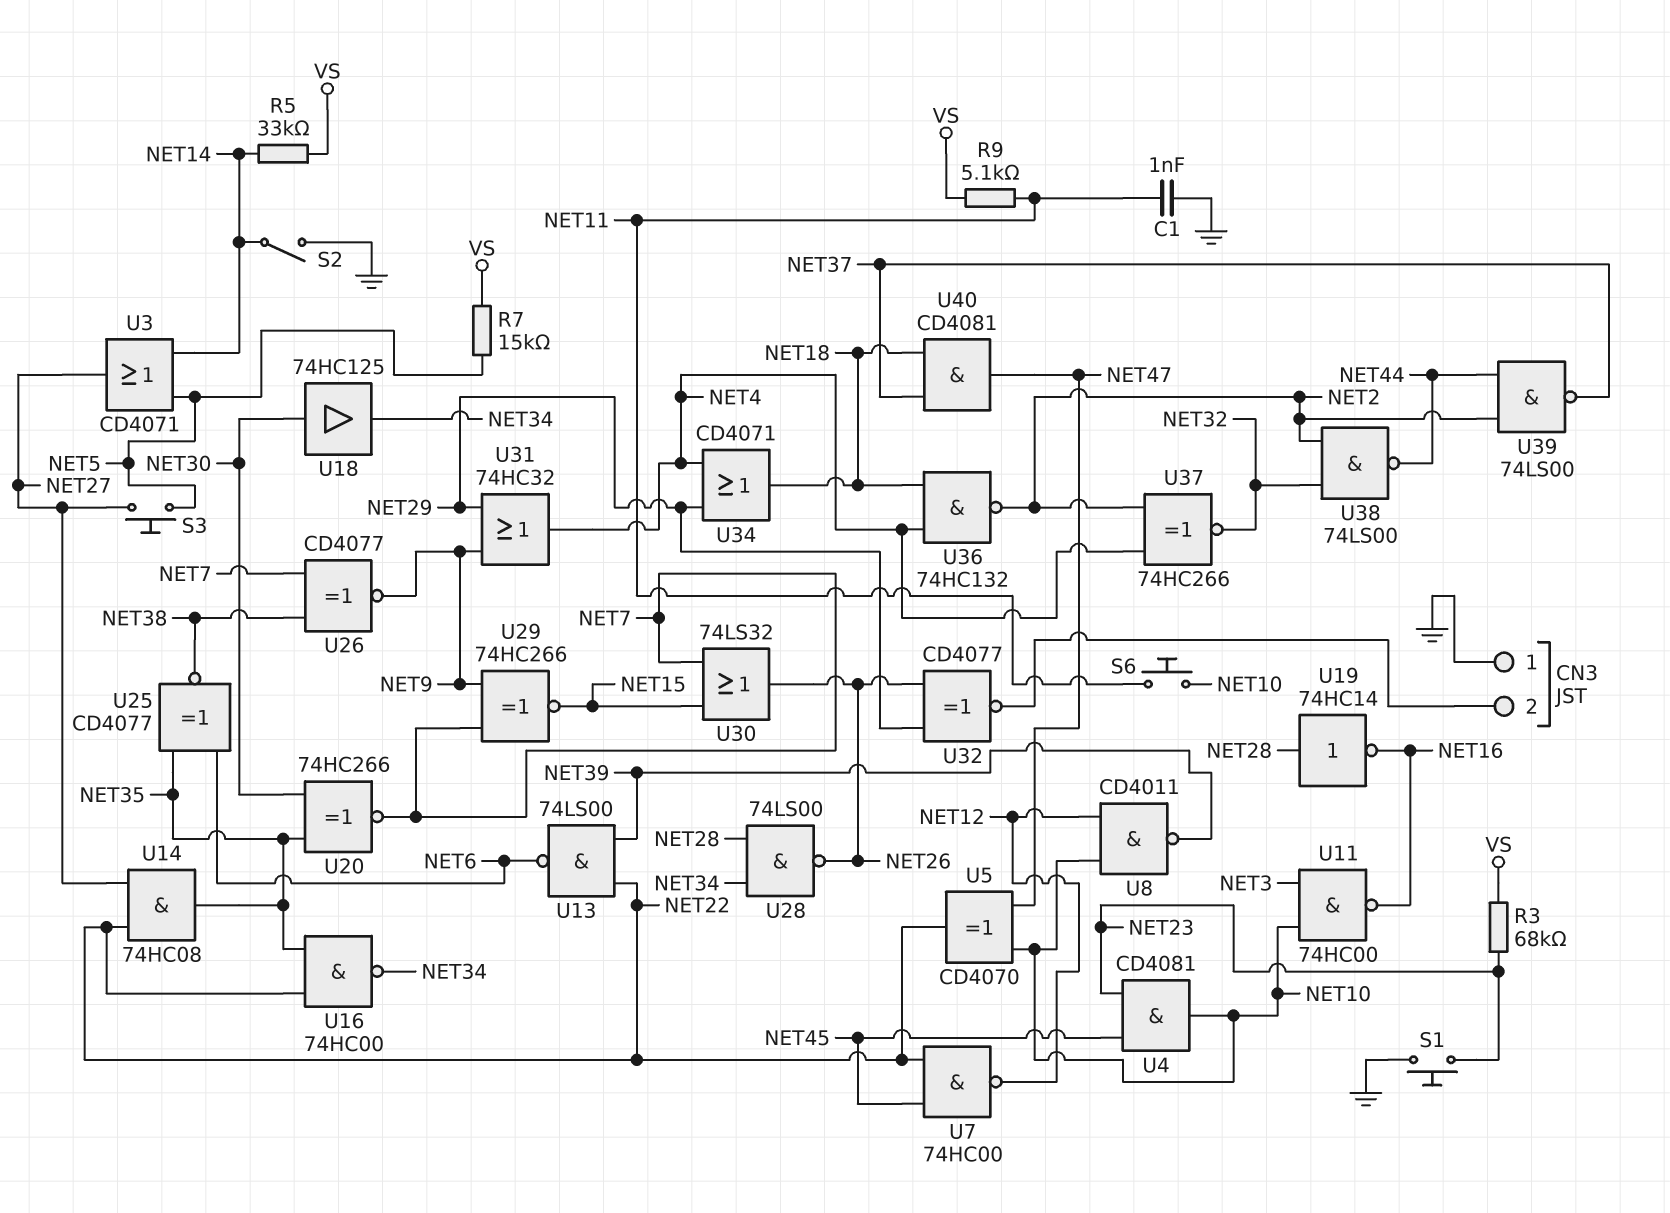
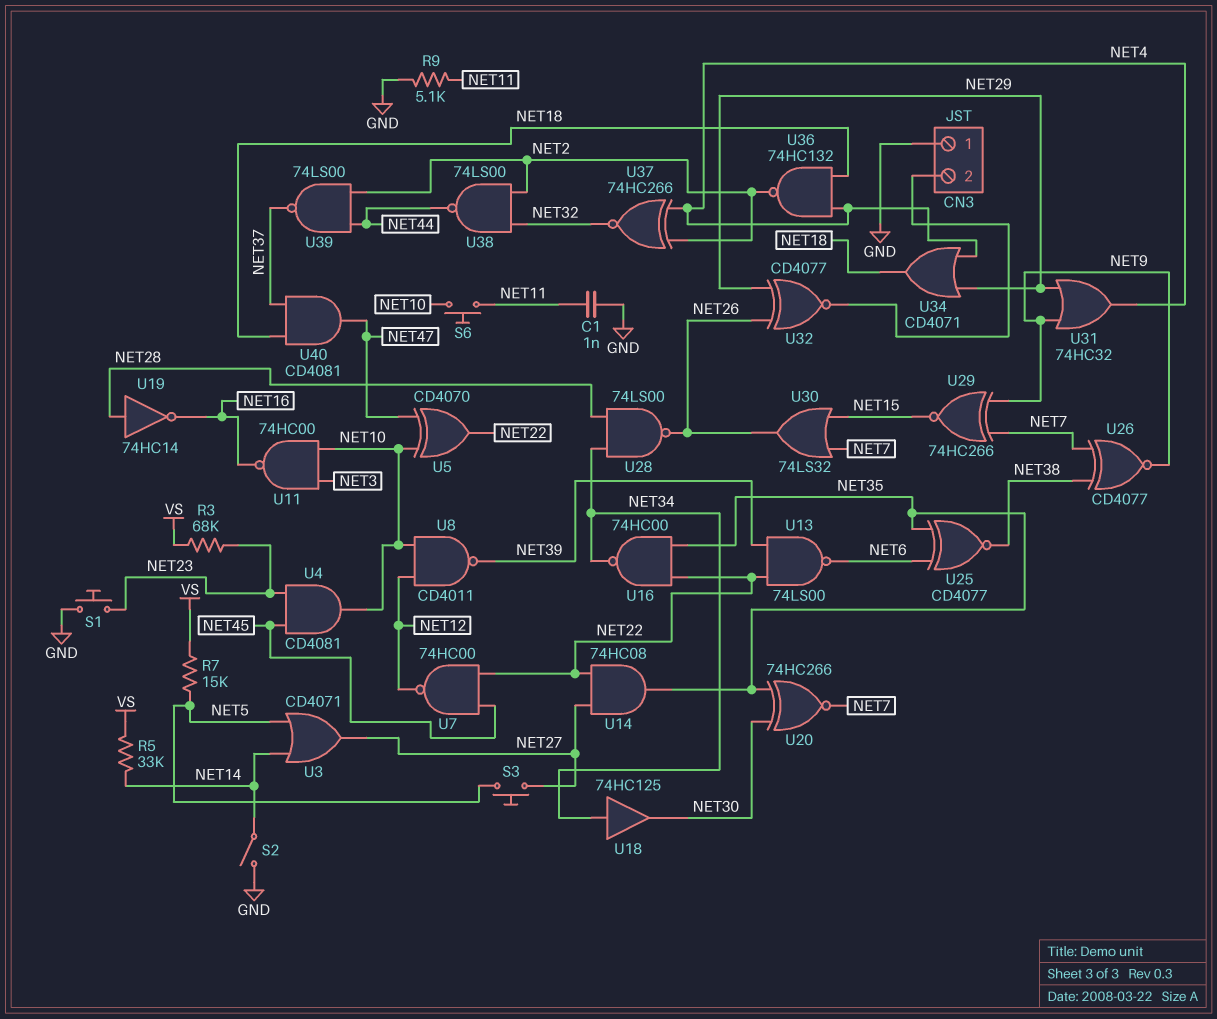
R9: 5.1k (NET11, VS) -> 5.1k (GND, NET11)
U18: buffer 74HC125 (in NET30, out NET34) -> buffer 74HC125 (in NET34, out NET30)

